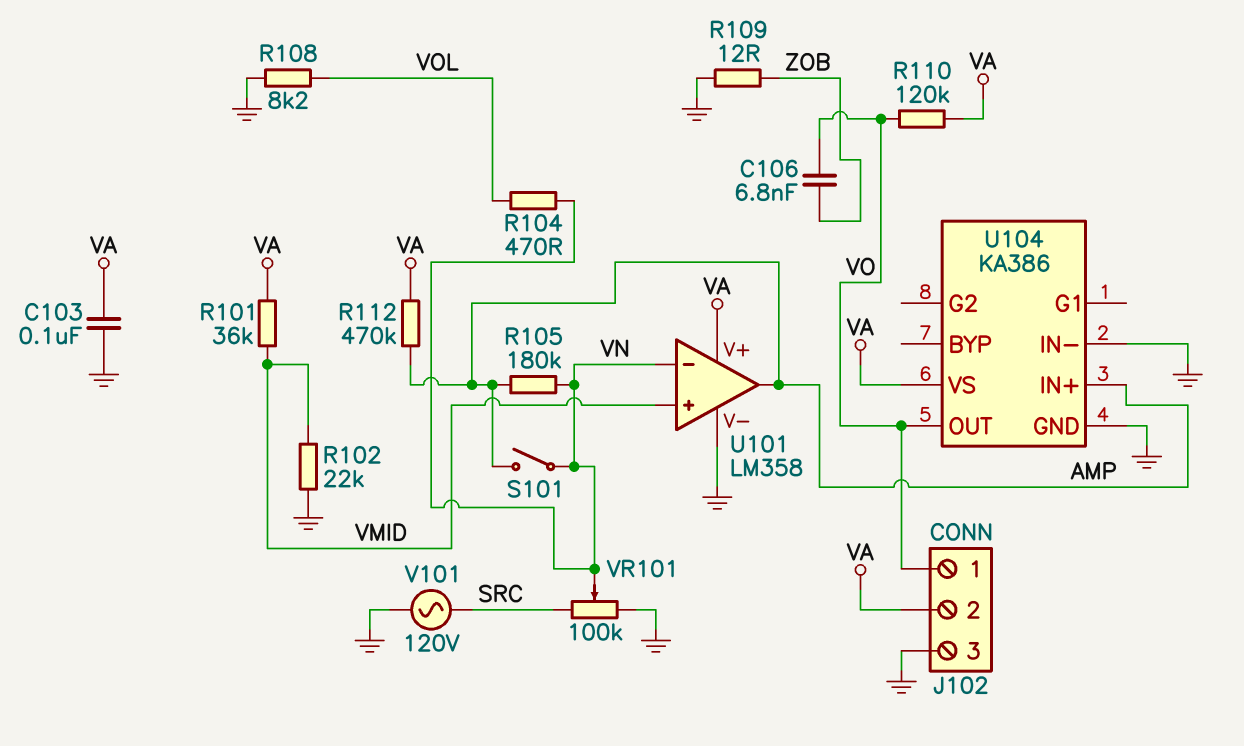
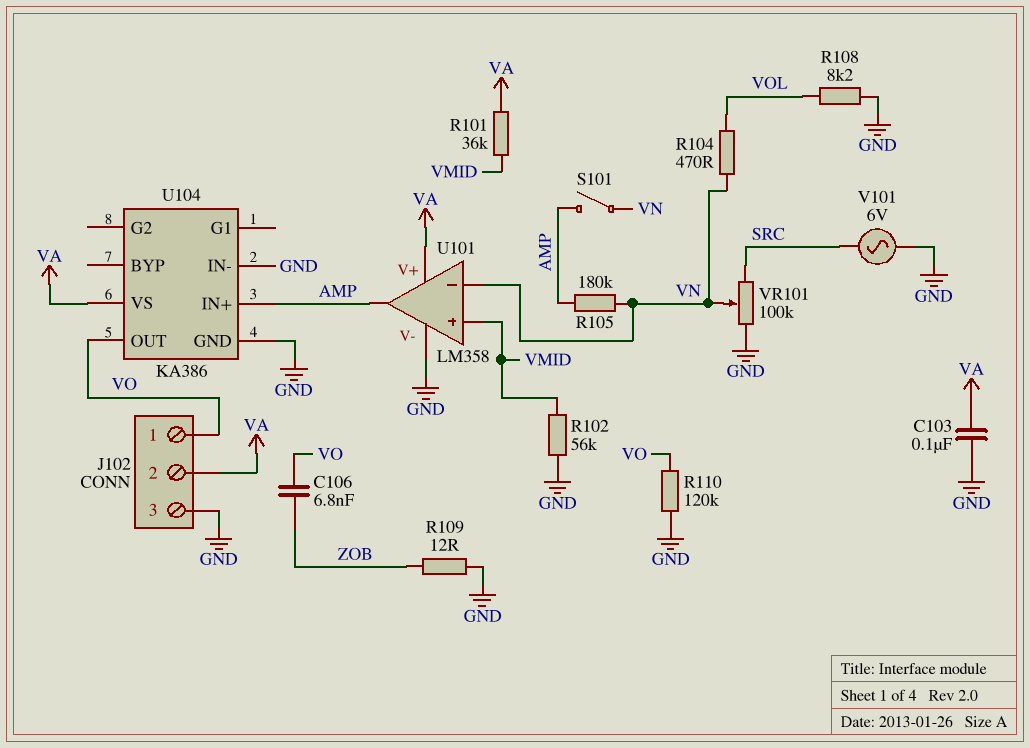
R102: 22k (GND, VMID) -> 56k (GND, VMID)
R110: 120k (VA, VO) -> 120k (GND, VO)
R112: 470k (AMP, VA) -> none
V101: AC 120V (GND, SRC) -> AC 6V (GND, SRC)

